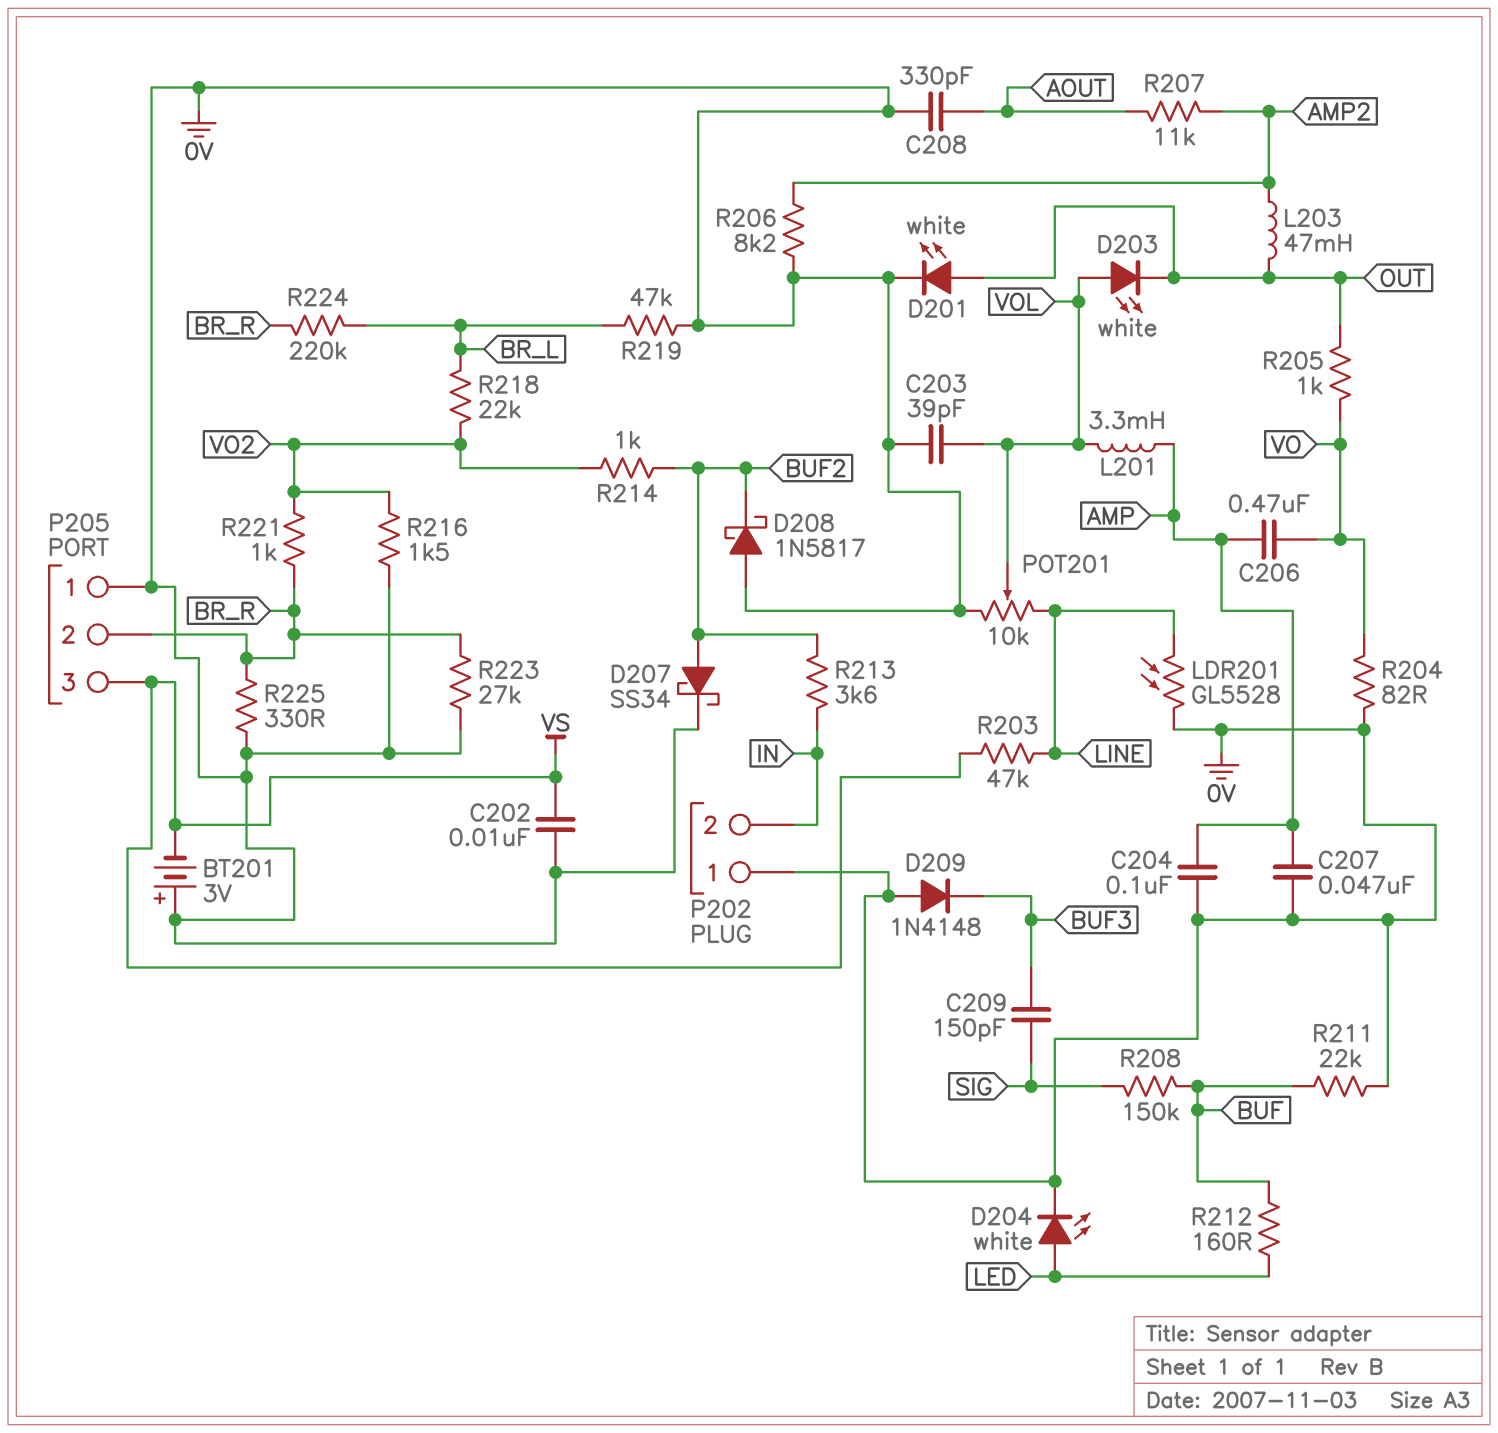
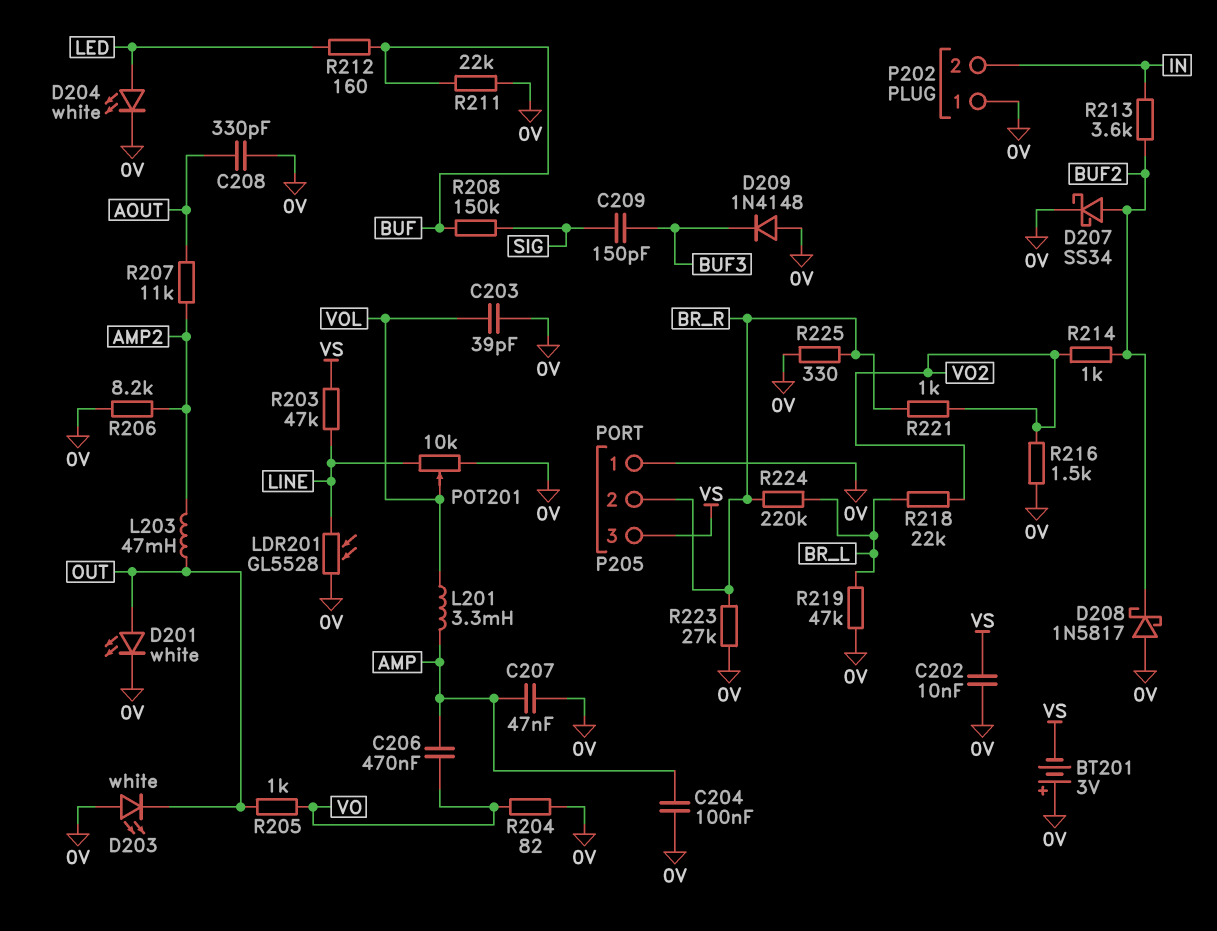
D203: LED white (A VOL, K OUT) -> LED white (A 0V, K OUT)

